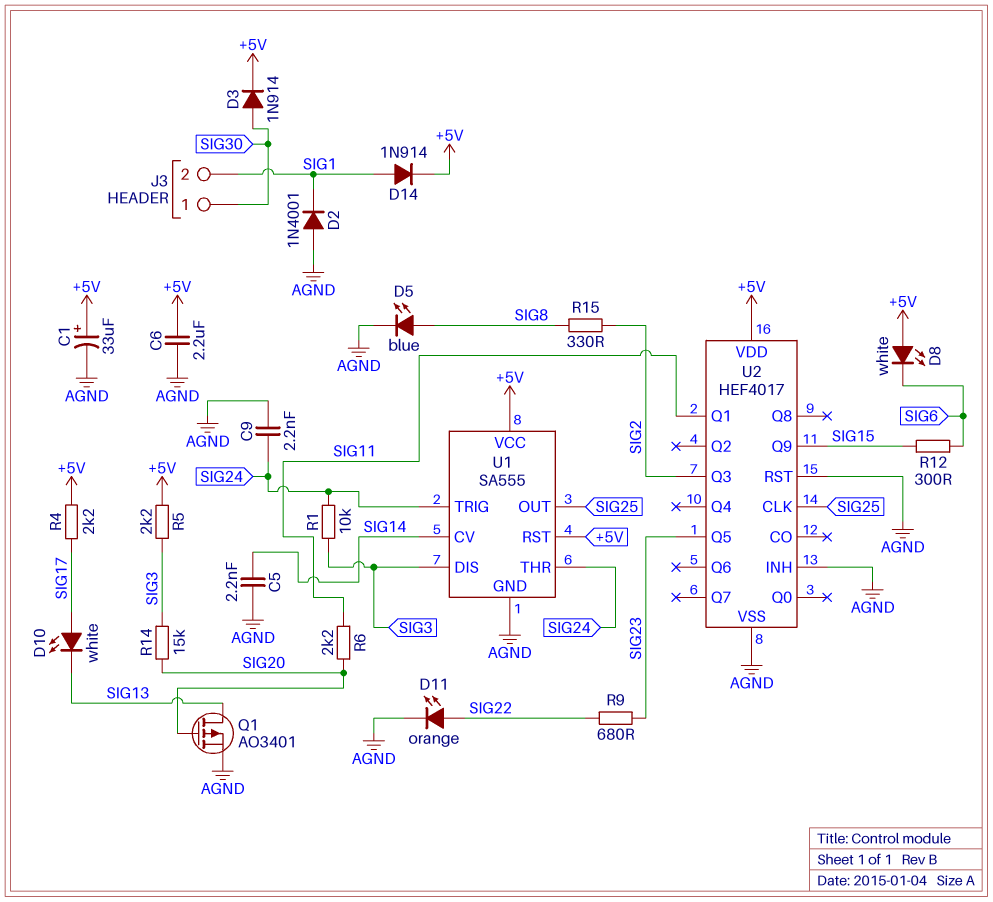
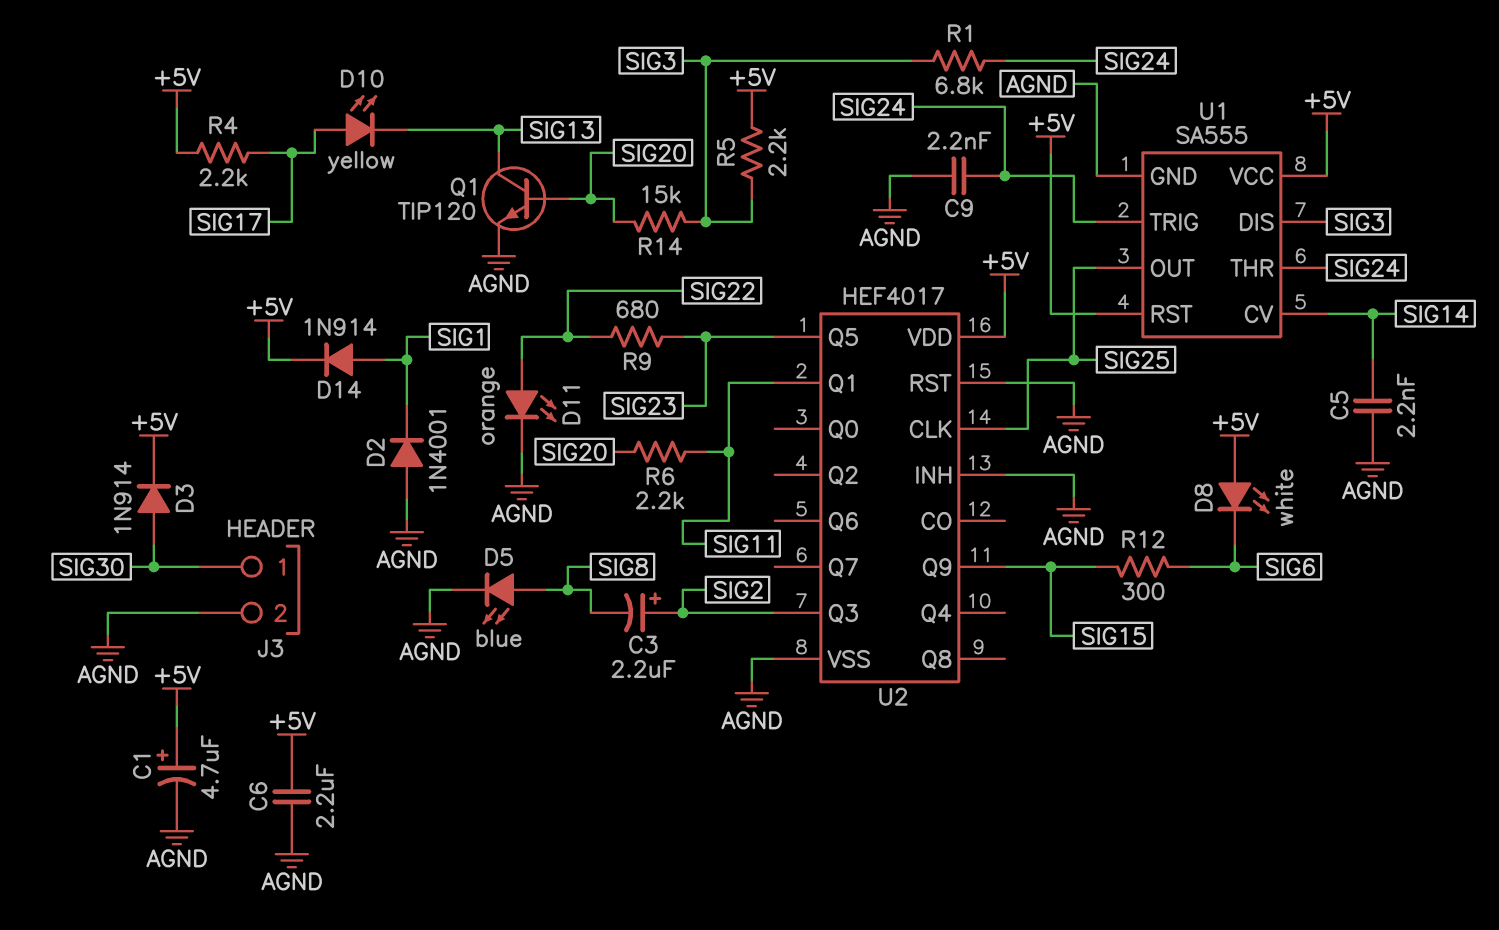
C1: 33uF (plus +5V, minus AGND) -> 4.7uF (plus +5V, minus AGND)
C3: none -> 2.2uF (plus SIG2, minus SIG8)
D10: LED white (A SIG17, K SIG13) -> LED yellow (A SIG17, K SIG13)
J3 pin 2: SIG1 -> AGND
Q1: PMOS AO3401 (G SIG20, D SIG13, S AGND) -> NPN TIP120 (B SIG20, C SIG13, E AGND)
R1: 10k (SIG3, SIG24) -> 6.8k (SIG3, SIG24)
R15: 330 (SIG2, SIG8) -> none

